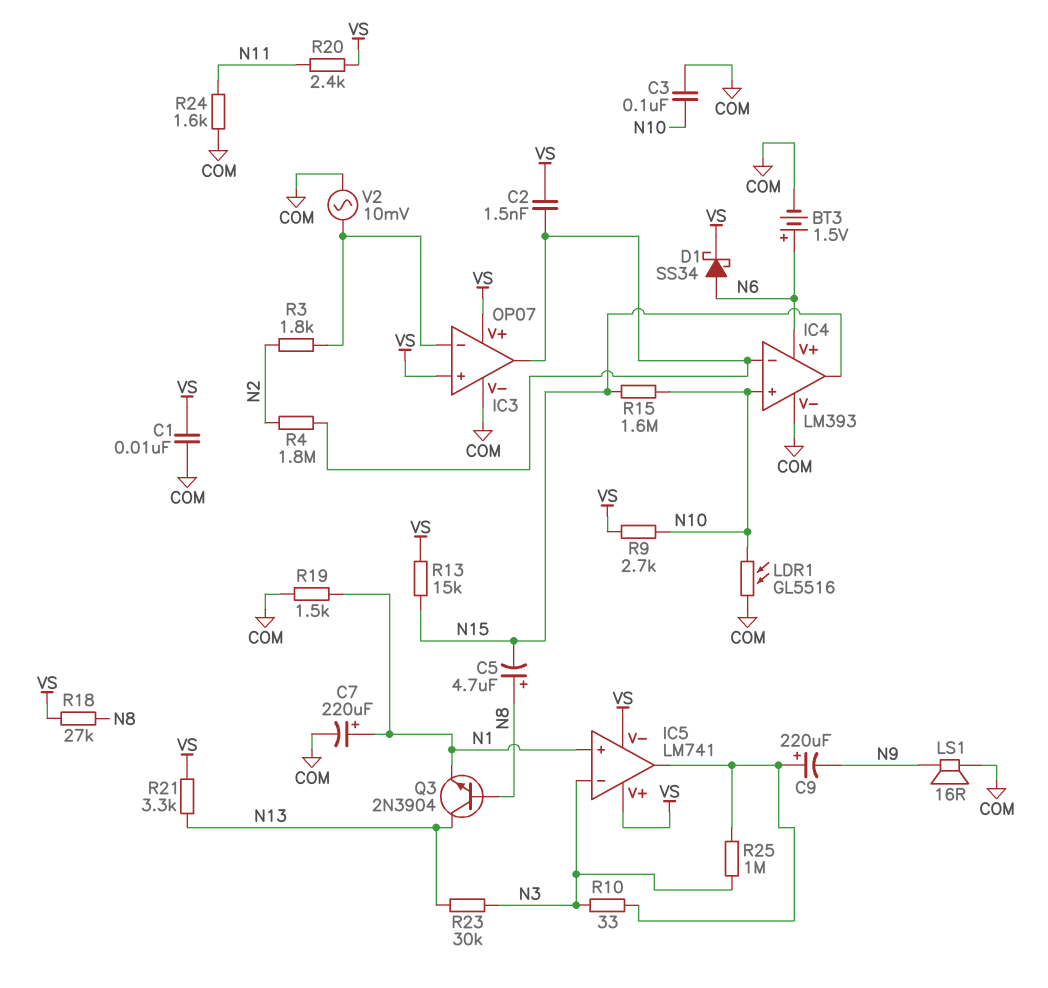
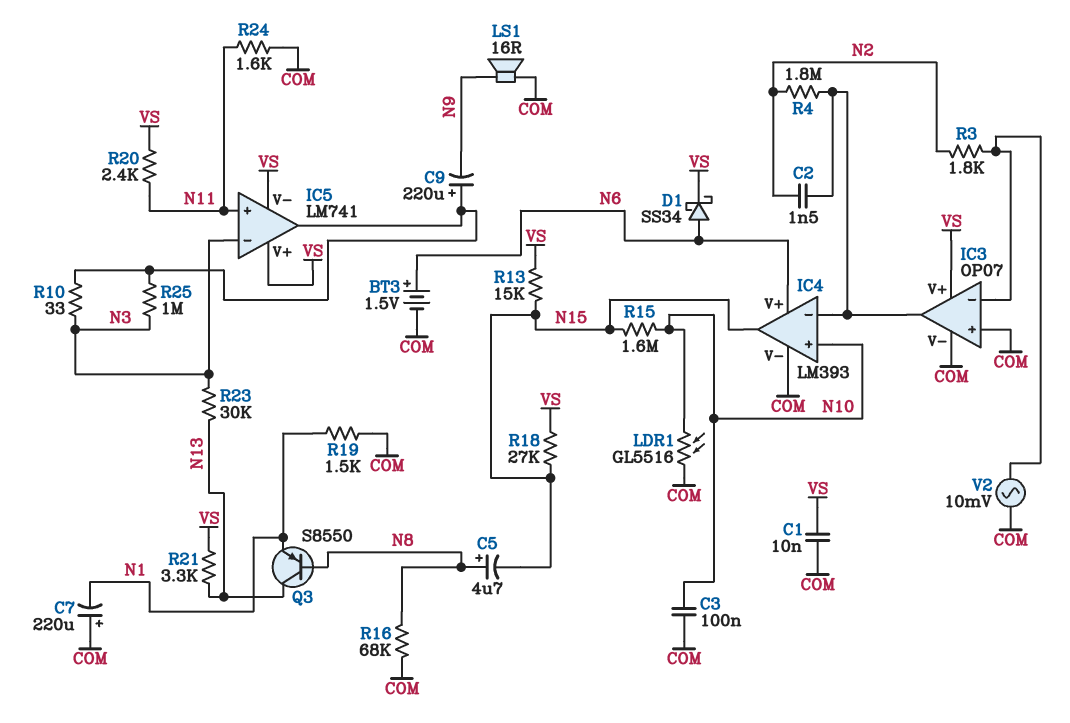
C2: 1.5nF (IC3/out, VS) -> 1.5nF (IC3/out, N2)
C7: 220uF (plus N1, minus COM) -> 220uF (plus COM, minus N1)
IC3 pin in+: VS -> COM
IC5 pin in+: N1 -> N11
Q3: NPN 2N3904 (B N8, C N13, E N1) -> PNP S8550 (B N8, C N13, E N1)
R9: 2.7k (N10, VS) -> none
R16: none -> 68k (COM, N8)
R18: 27k (N8, VS) -> 27k (N15, VS)

